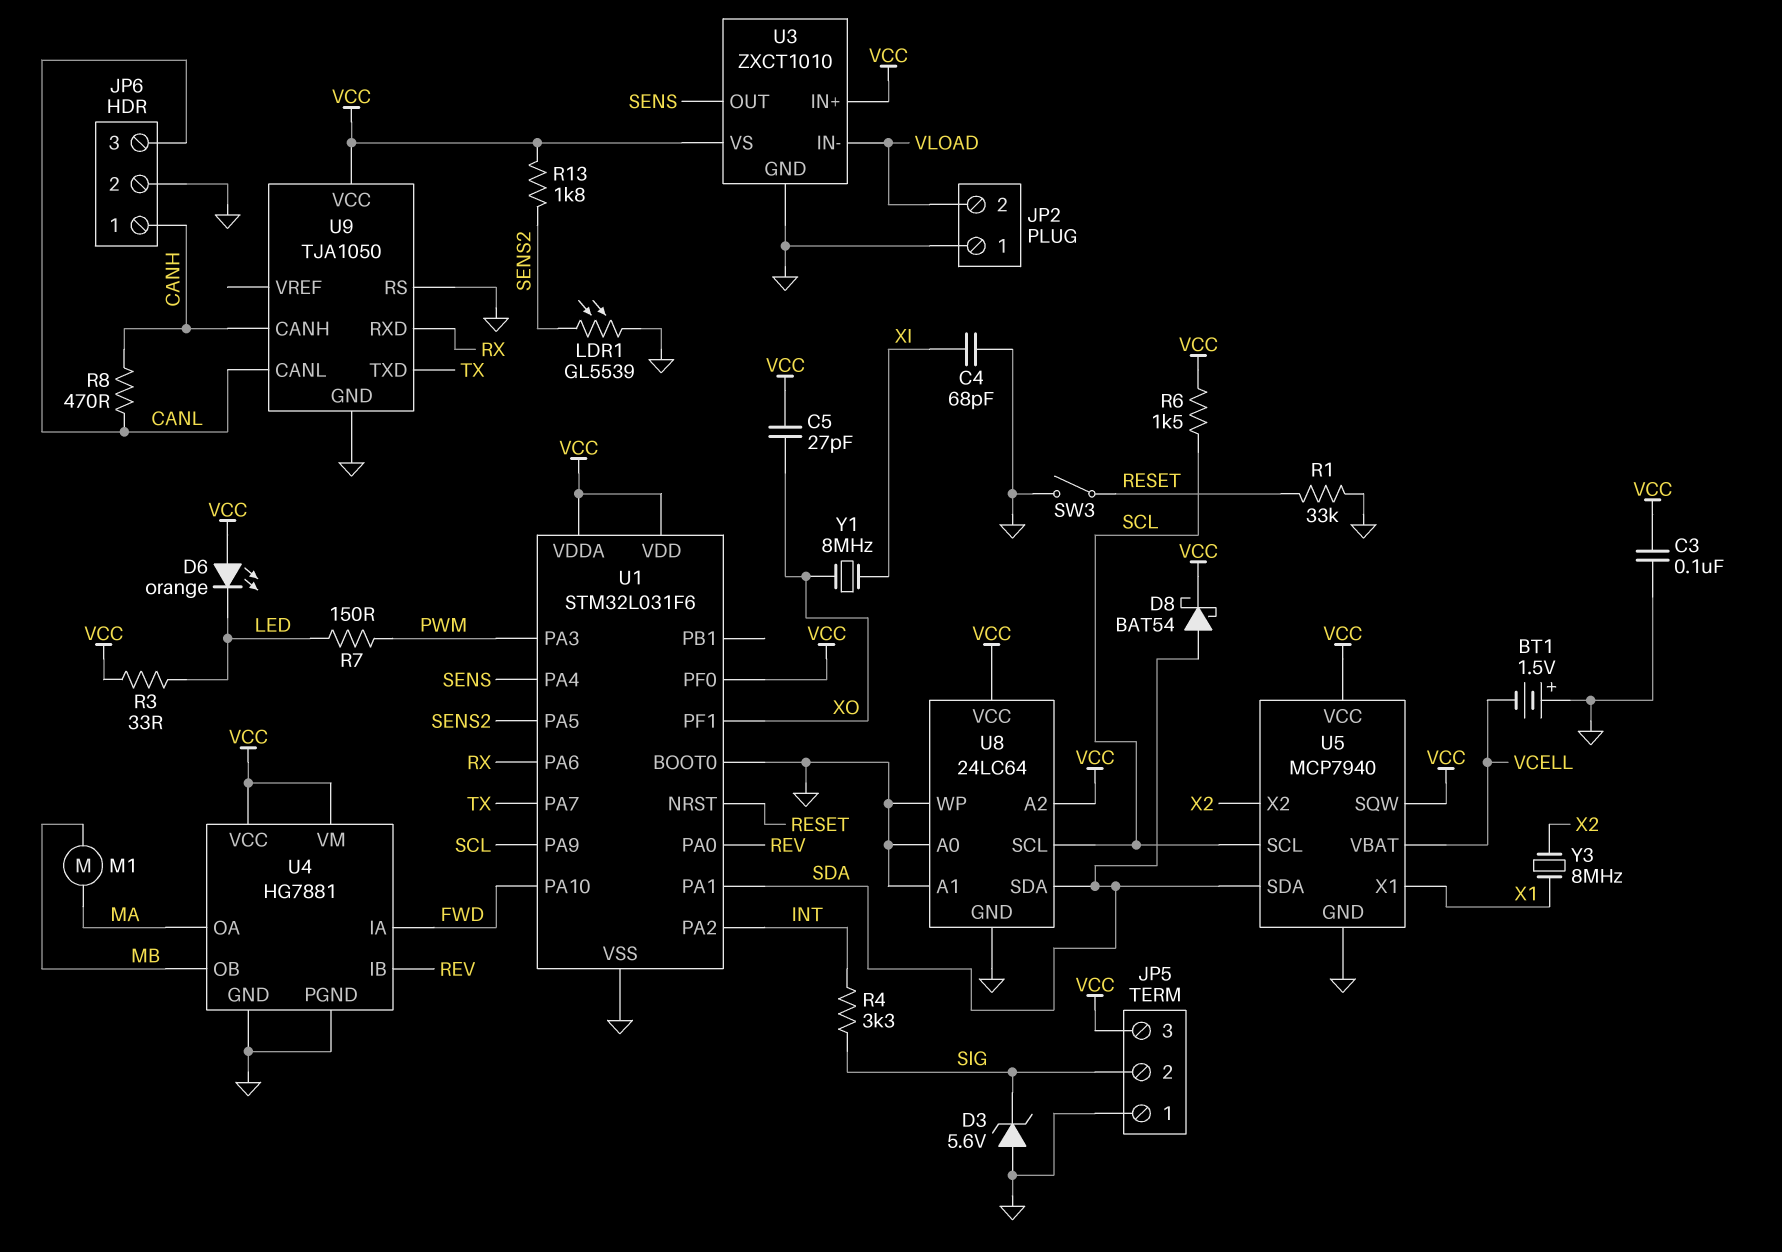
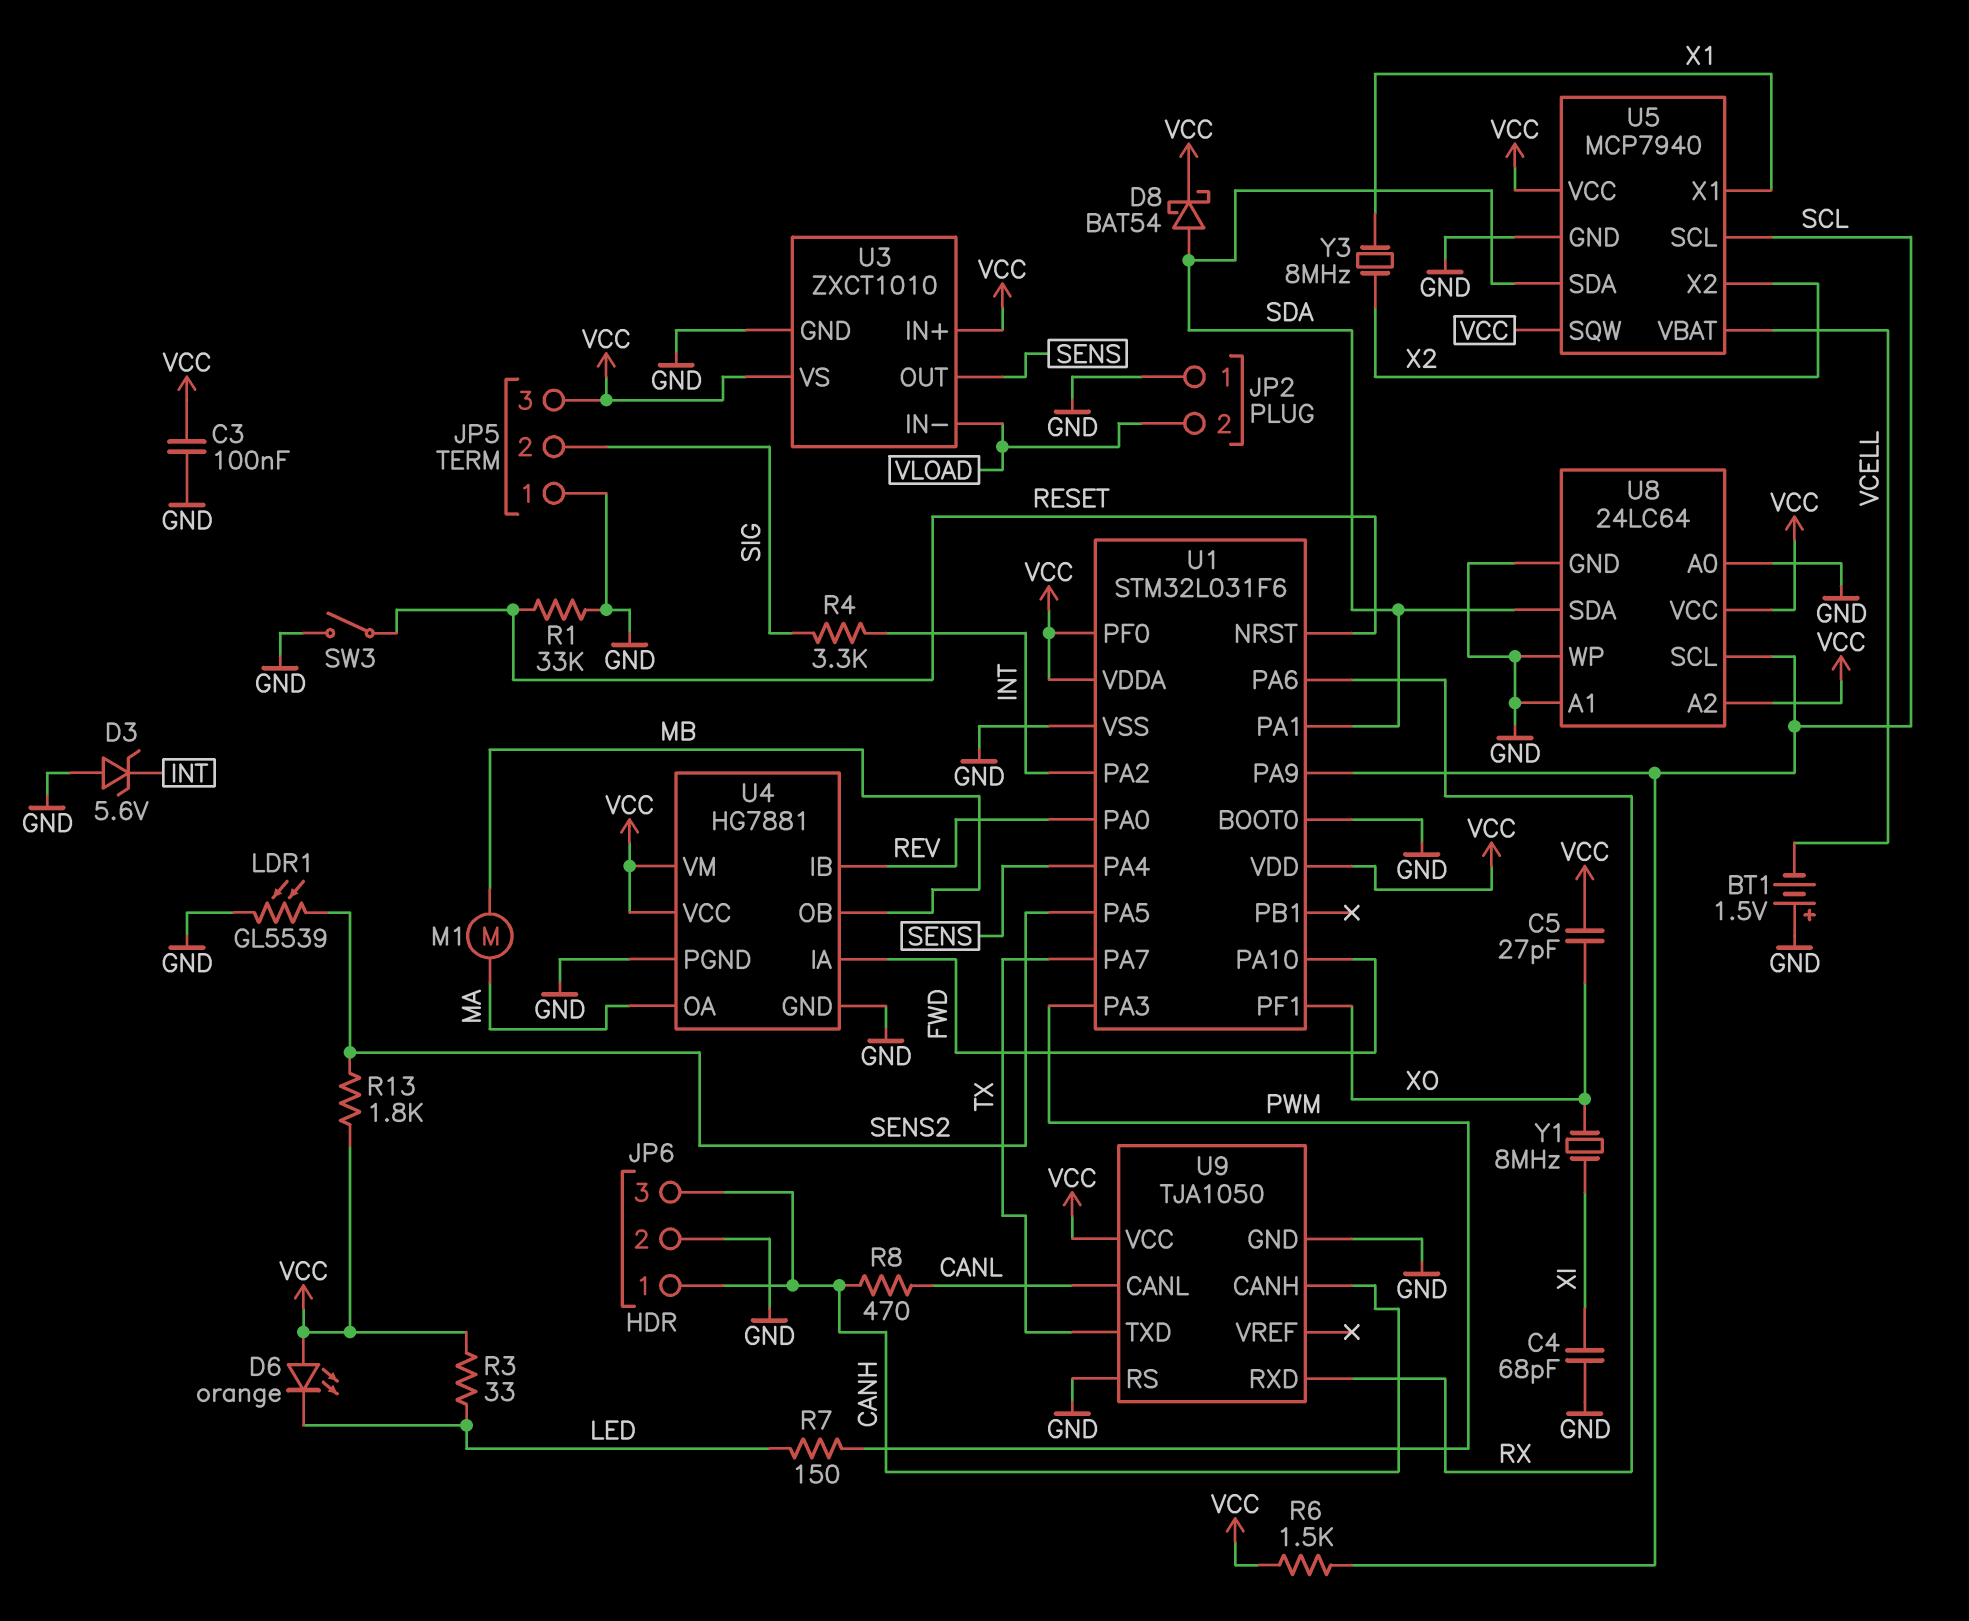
D3: zener 5.6V (A GND, K SIG) -> zener 5.6V (A GND, K INT)
JP6 pin 3: CANL -> CANH

